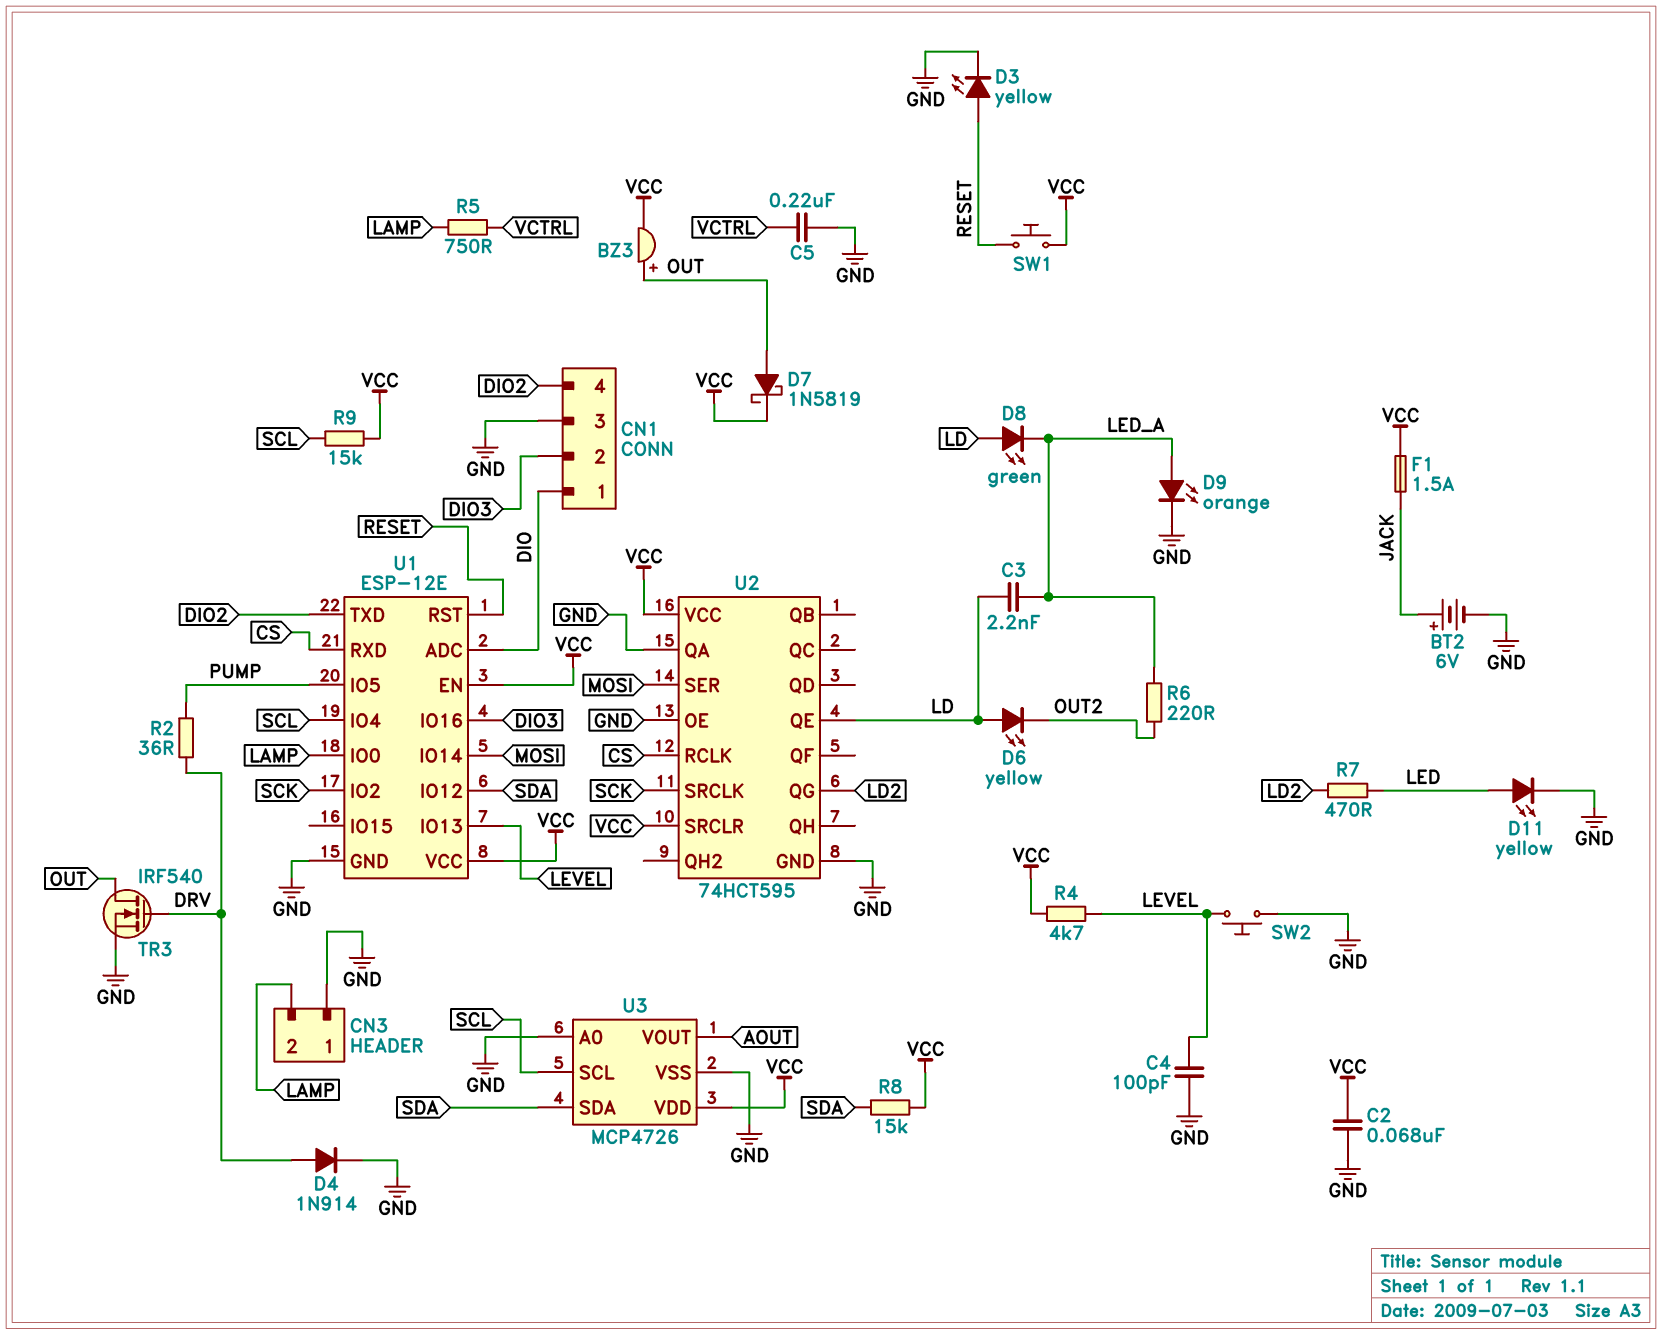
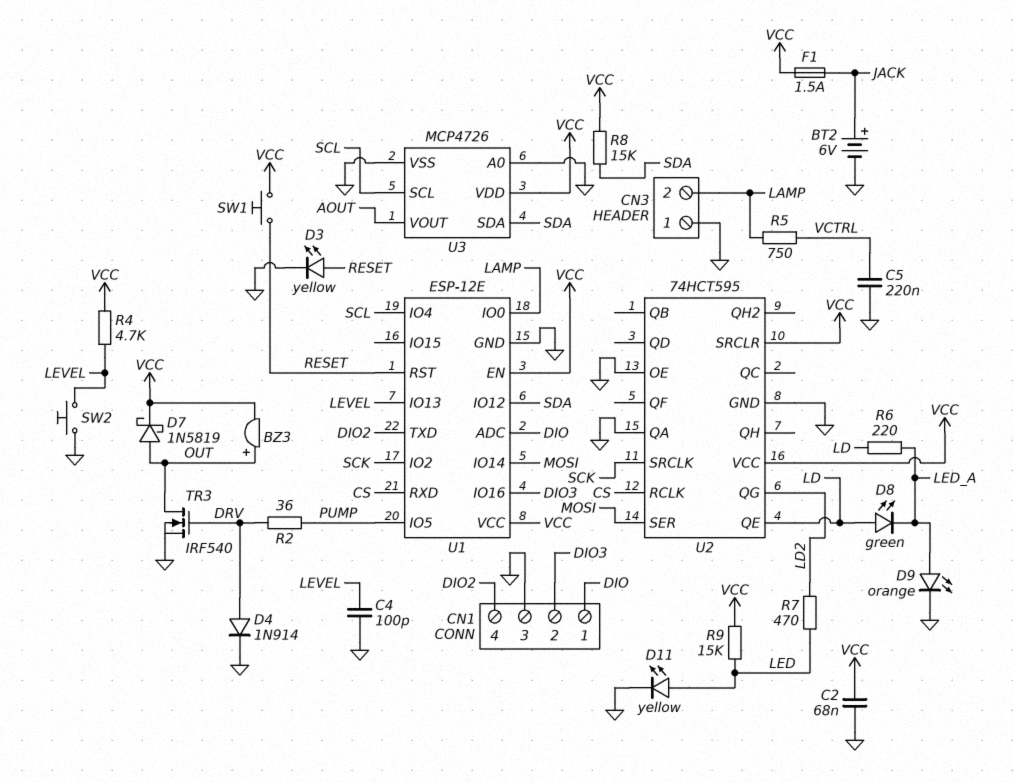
C3: 2.2nF (LD, LED_A) -> none
D6: LED yellow (A LD, K OUT2) -> none
R6: 220 (LED_A, OUT2) -> 220 (LD, LED_A)
R9: 15k (SCL, VCC) -> 15k (LED, VCC)

